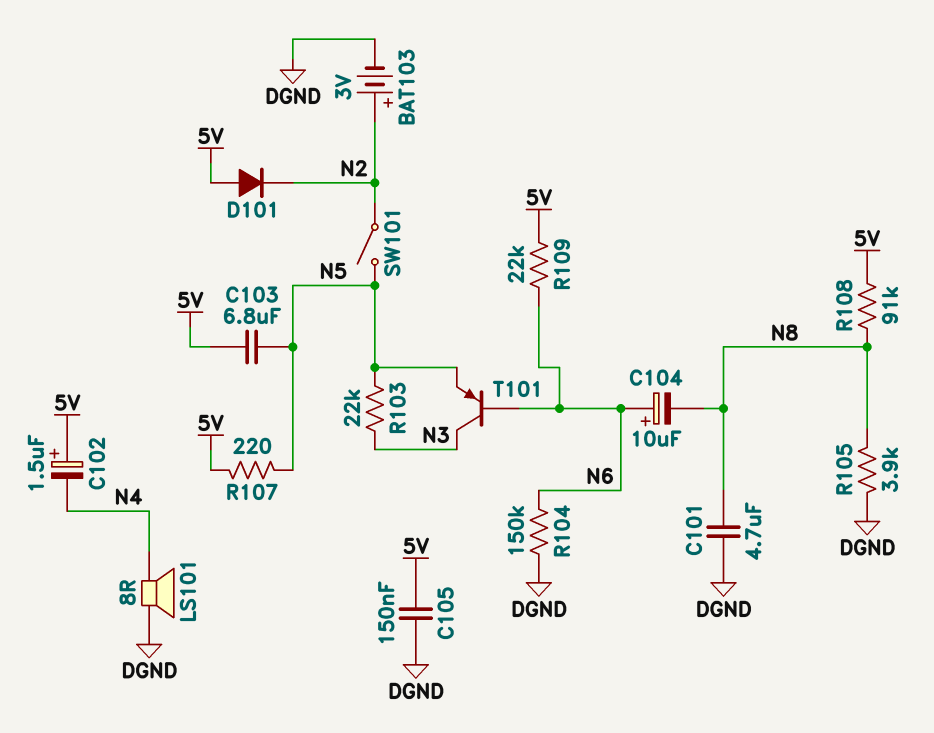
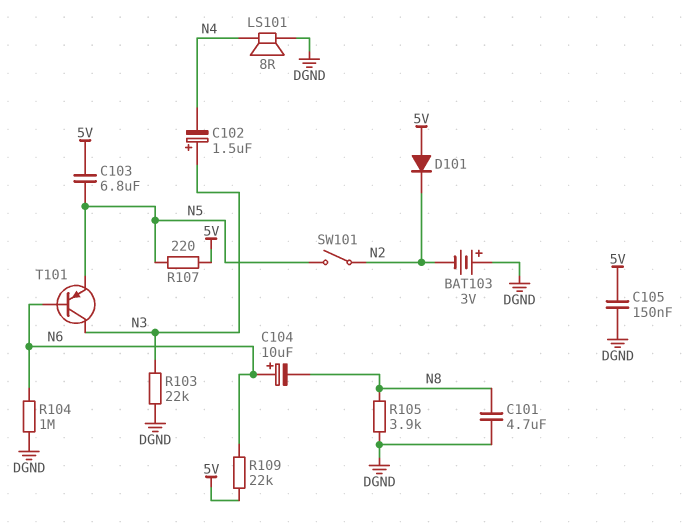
BAT103: 3V (plus N2, minus DGND) -> 3V (plus DGND, minus N2)
C102: 1.5uF (plus 5V, minus N4) -> 1.5uF (plus N3, minus N4)
R103: 22k (N3, N5) -> 22k (DGND, N3)
R104: 150k (DGND, N6) -> 1M (DGND, N6)
R108: 91k (5V, N8) -> none

